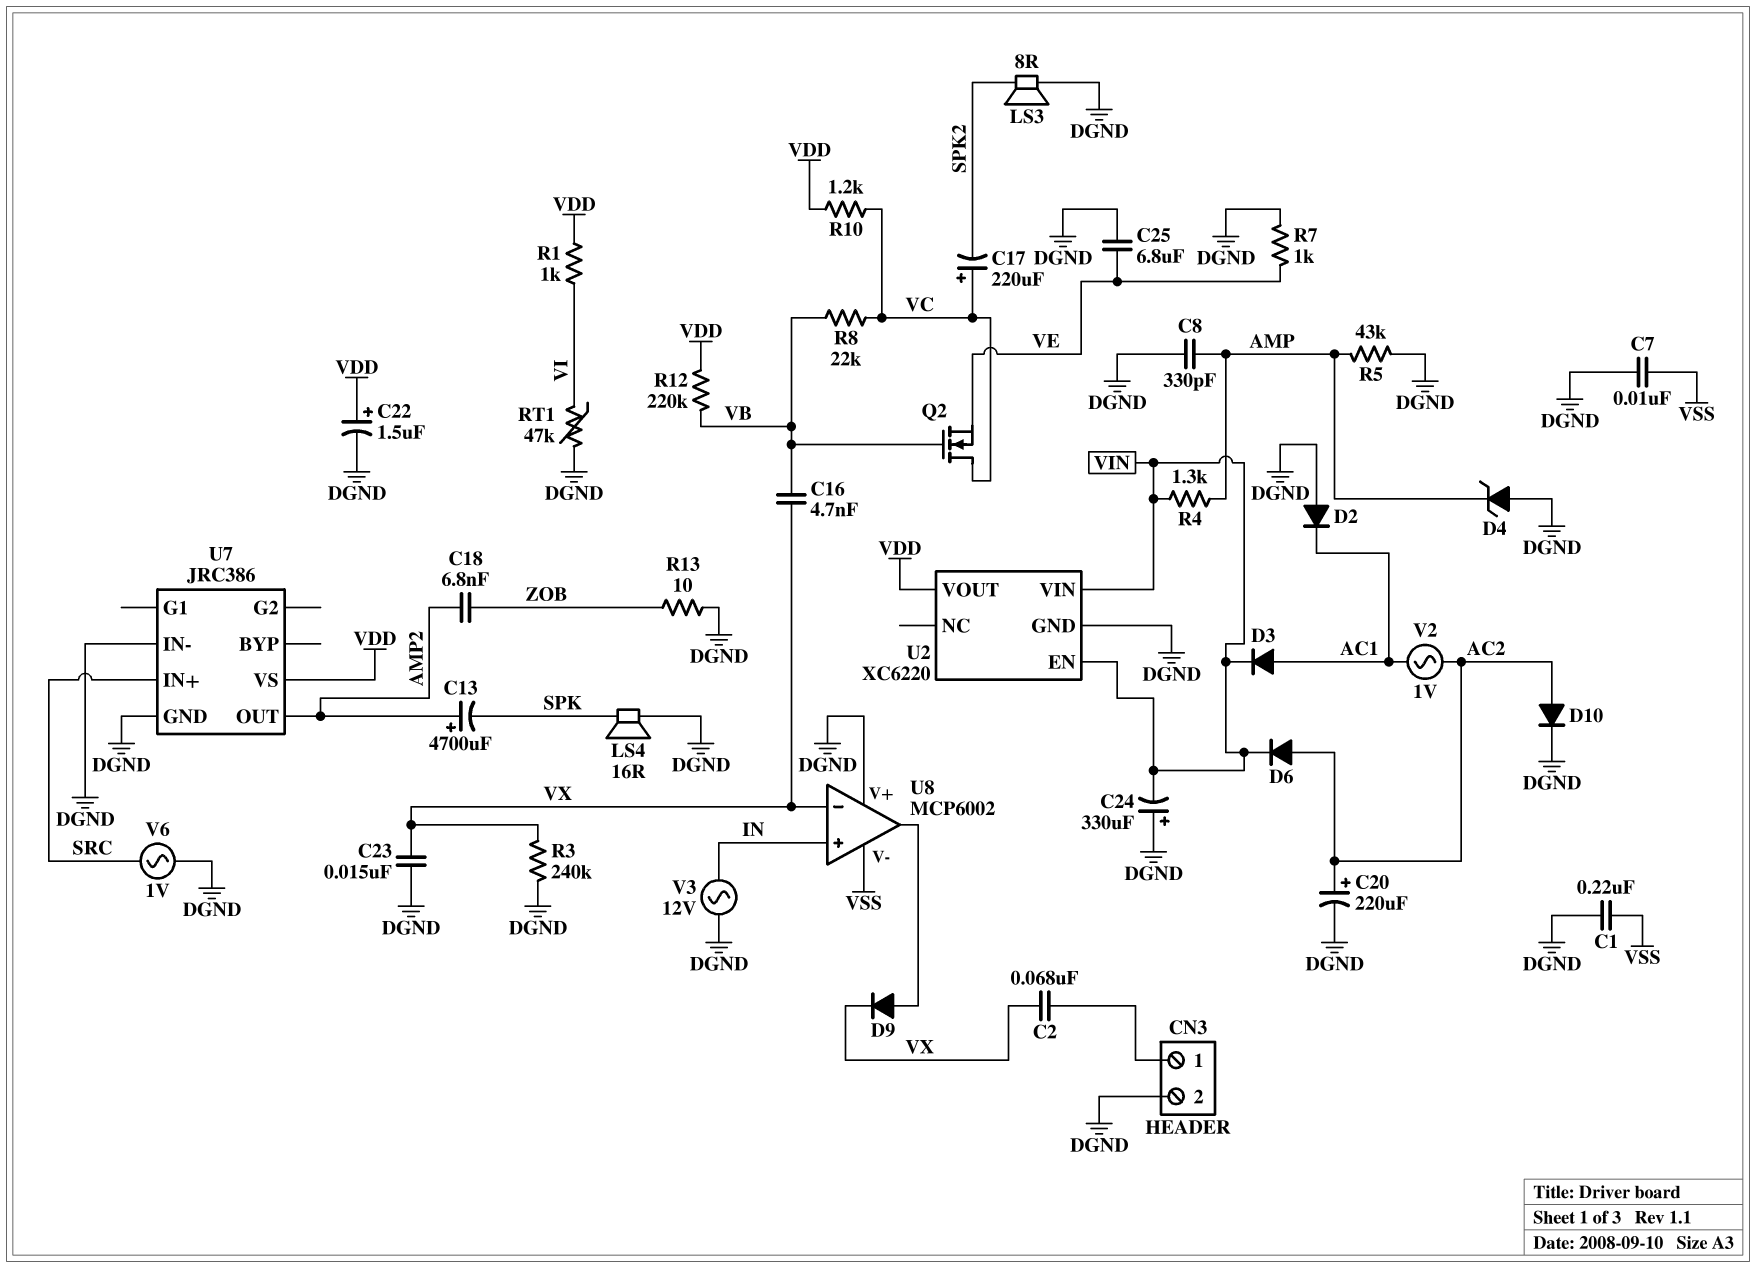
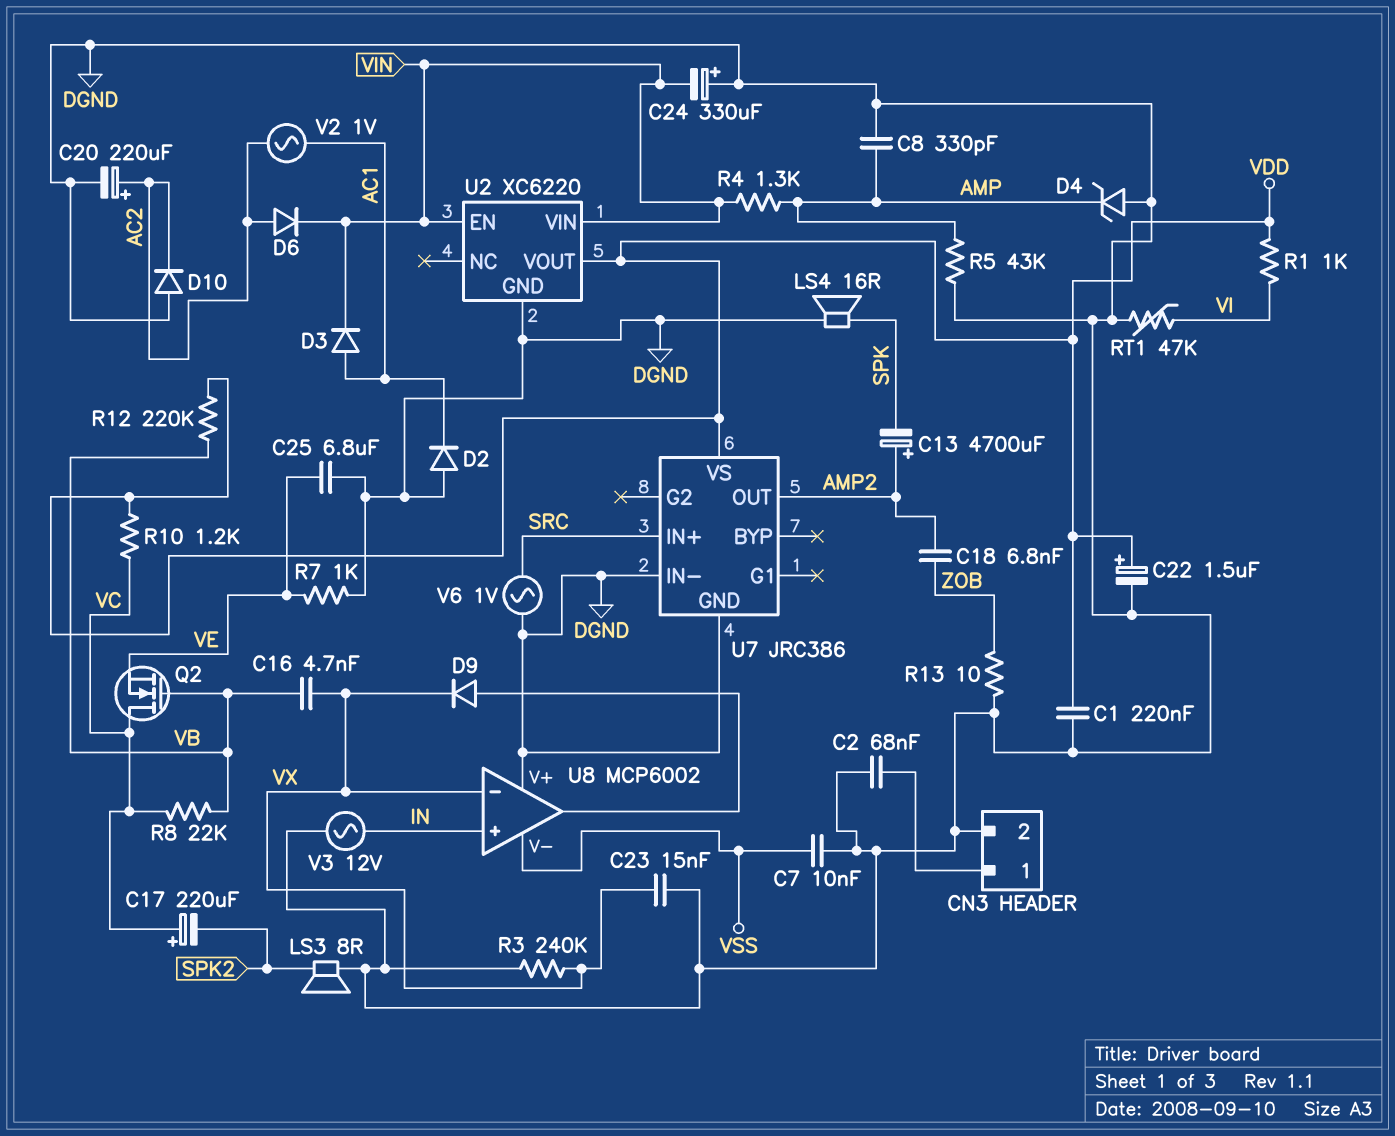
C1: 220nF (DGND, VSS) -> 220nF (DGND, VDD)
C2: 68nF (CN3/1, VX) -> 68nF (CN3/1, DGND)
D10: diode (A AC2, K DGND) -> diode (A DGND, K AC2)

